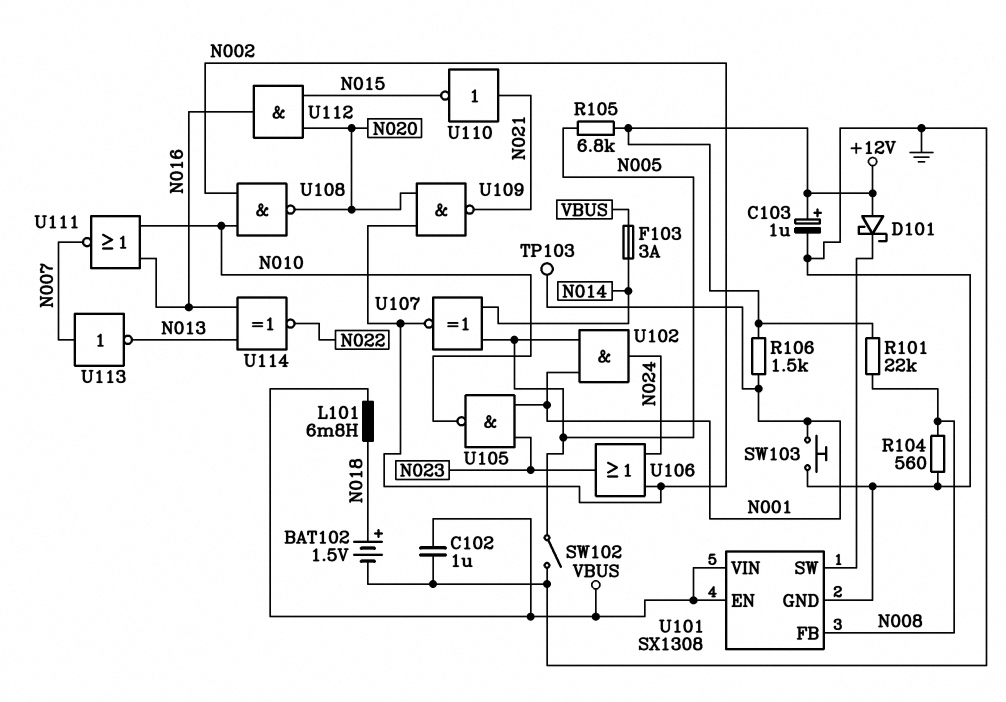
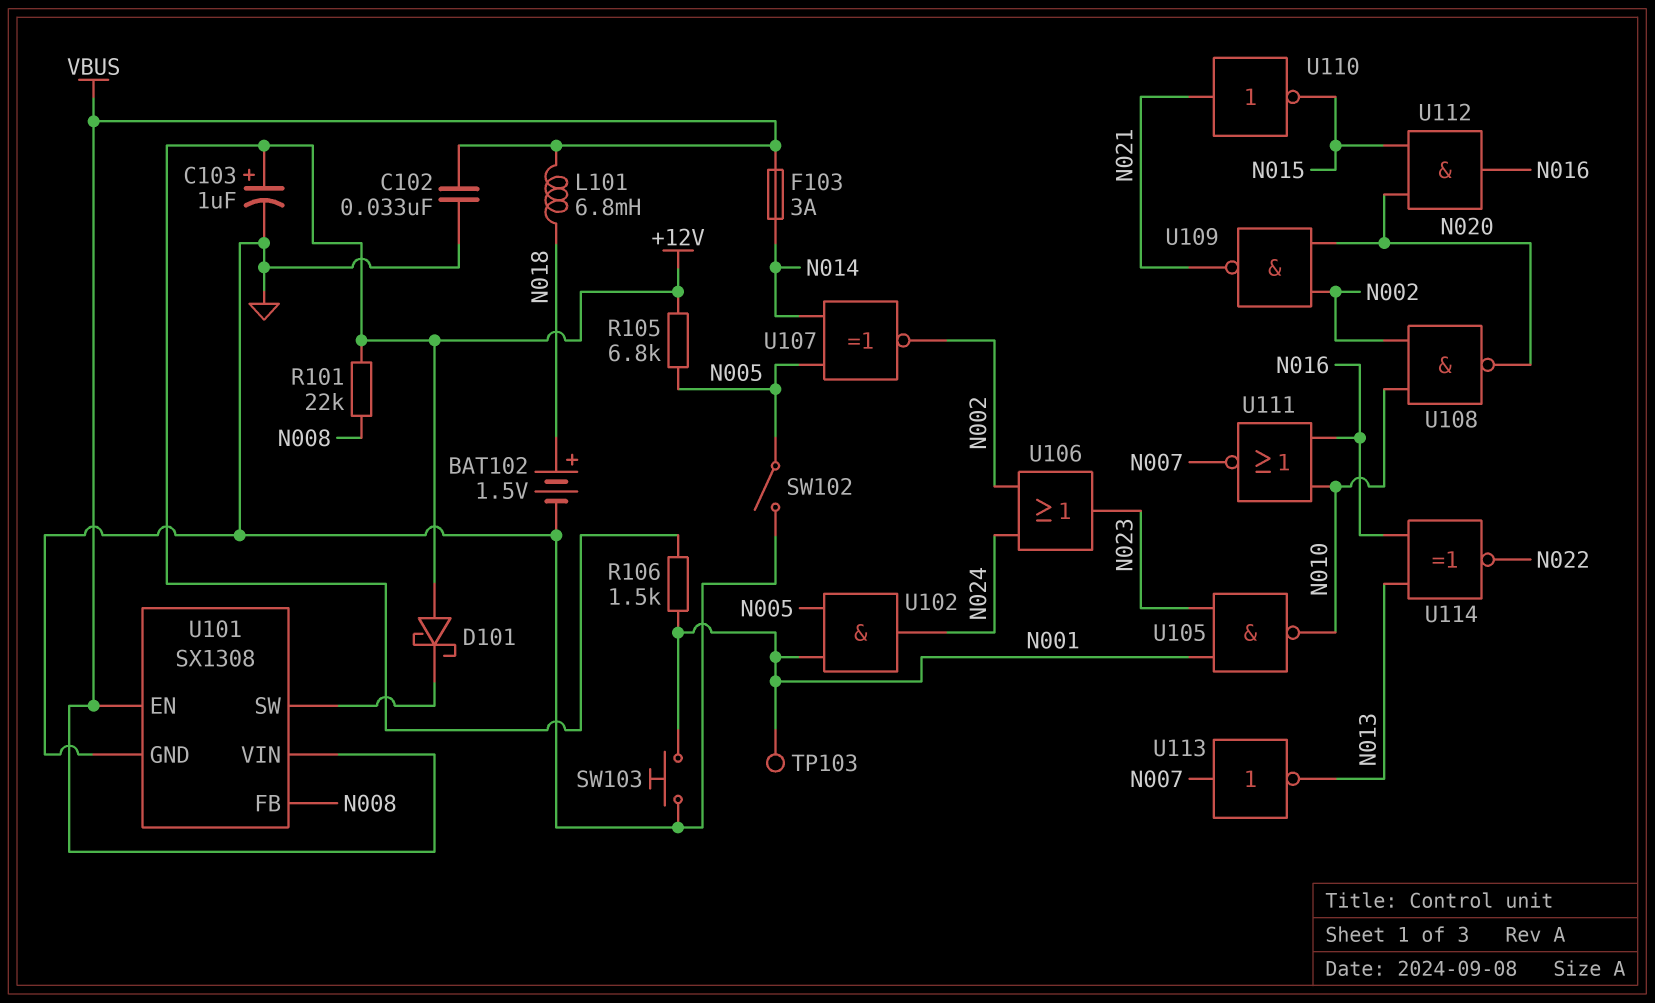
C102: 1uF (GND, VBUS) -> 33nF (GND, VBUS)
R104: 560 (GND, N008) -> none

